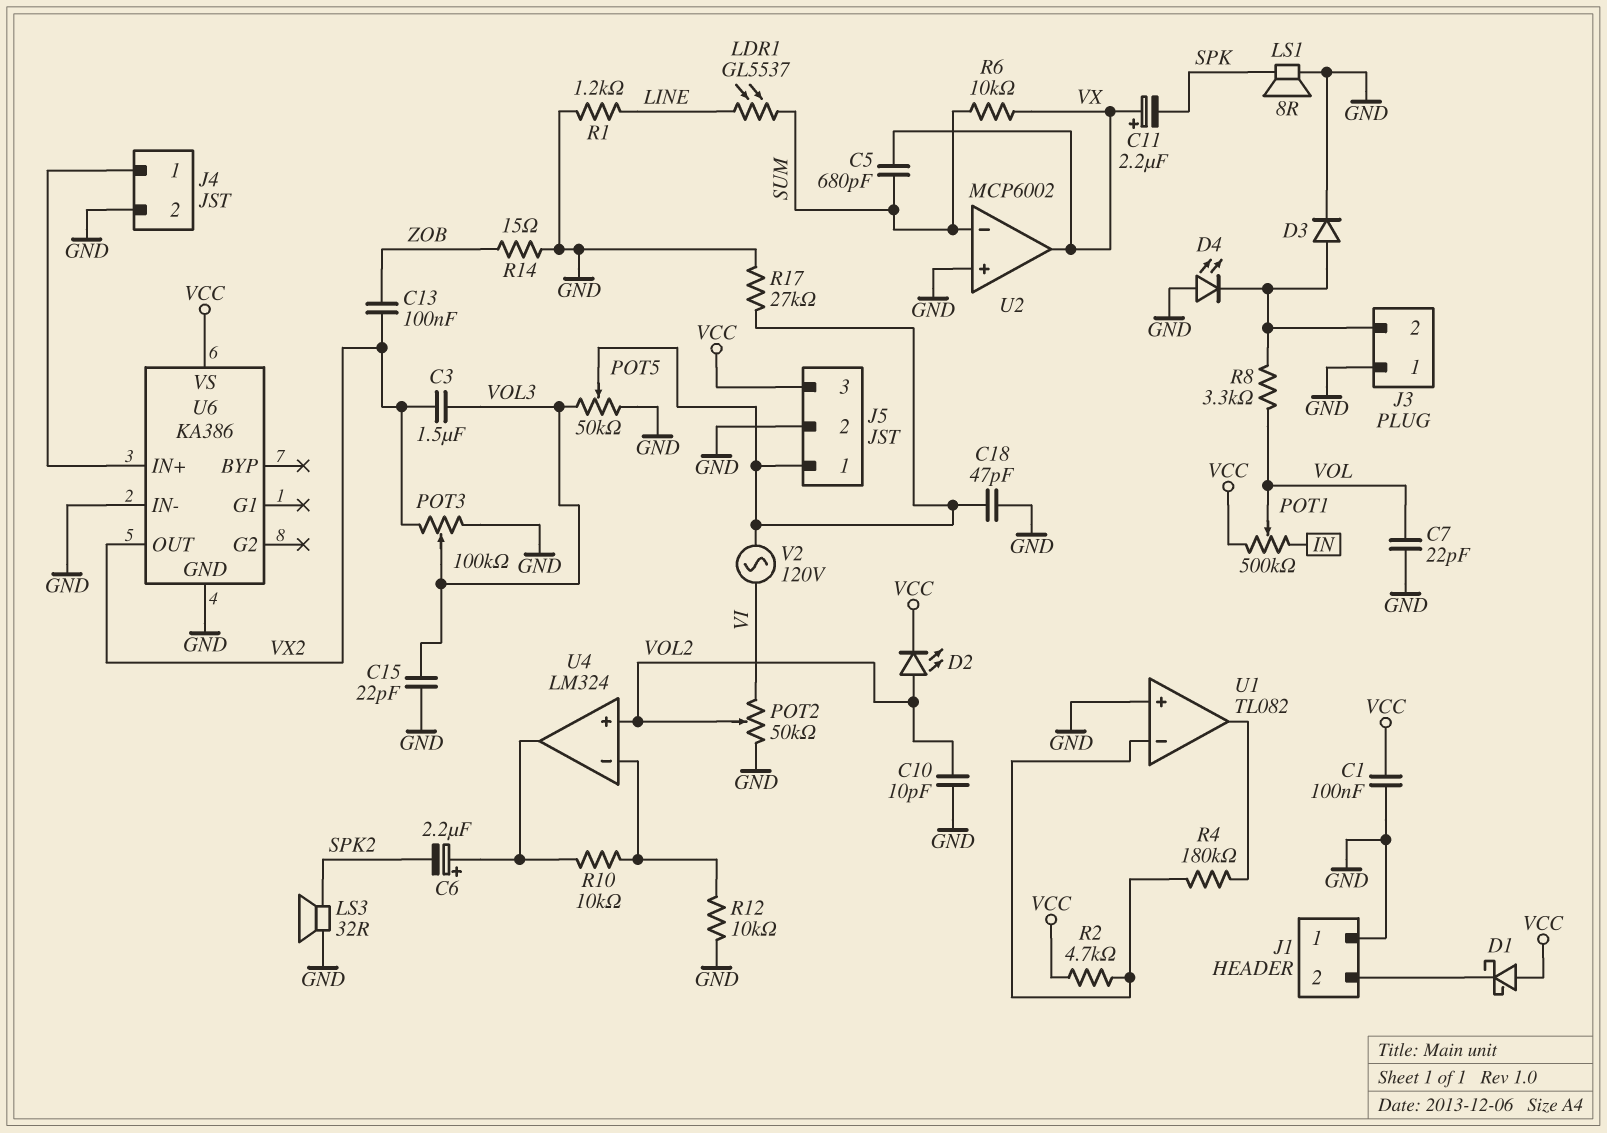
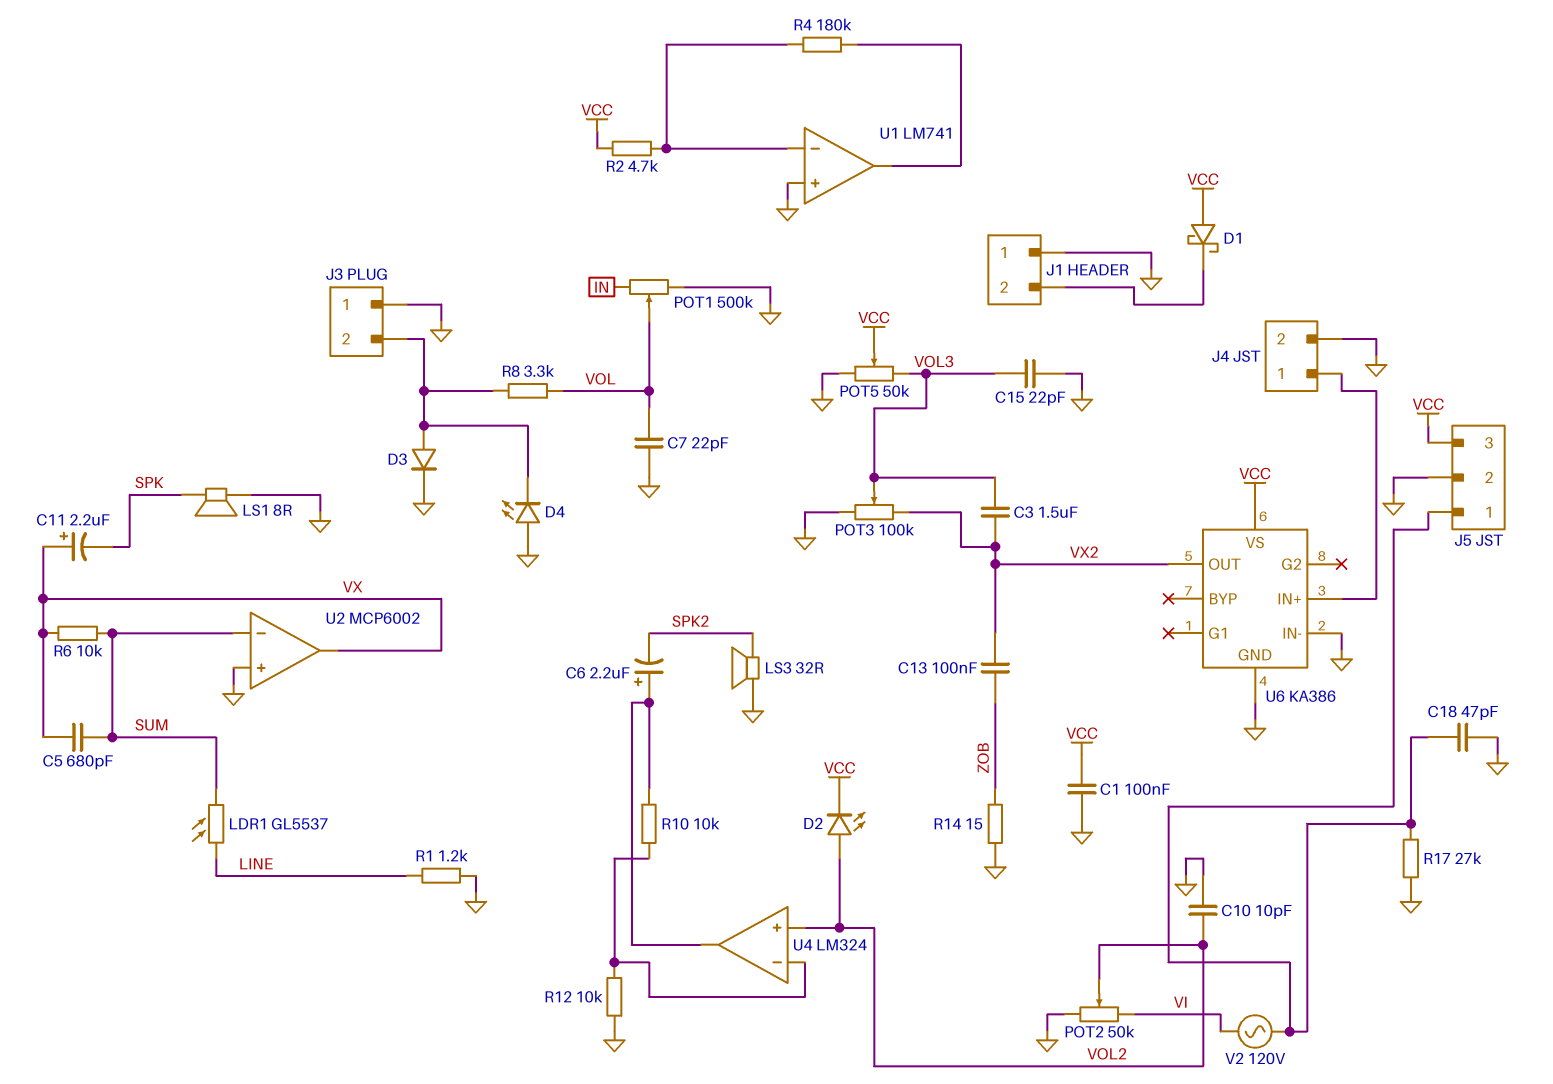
POT1: 500k (IN, VCC, wiper VOL) -> 500k (GND, IN, wiper VOL)
POT5: 50k (GND, VOL3, wiper J5/1) -> 50k (GND, VOL3, wiper VCC)
U1: TL082 -> LM741

